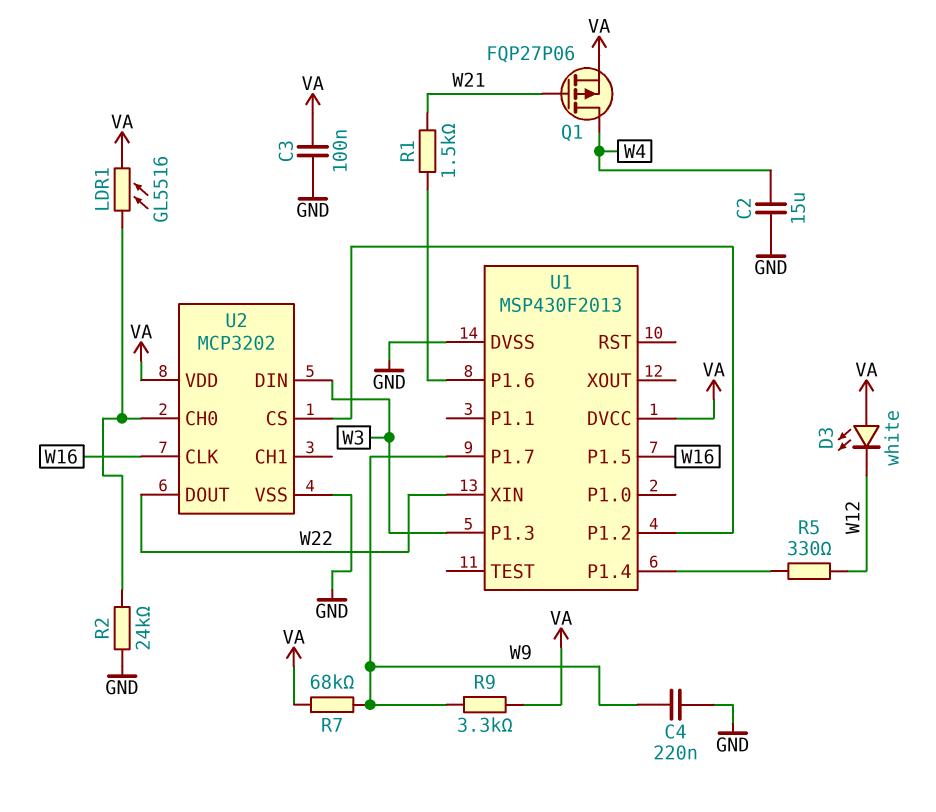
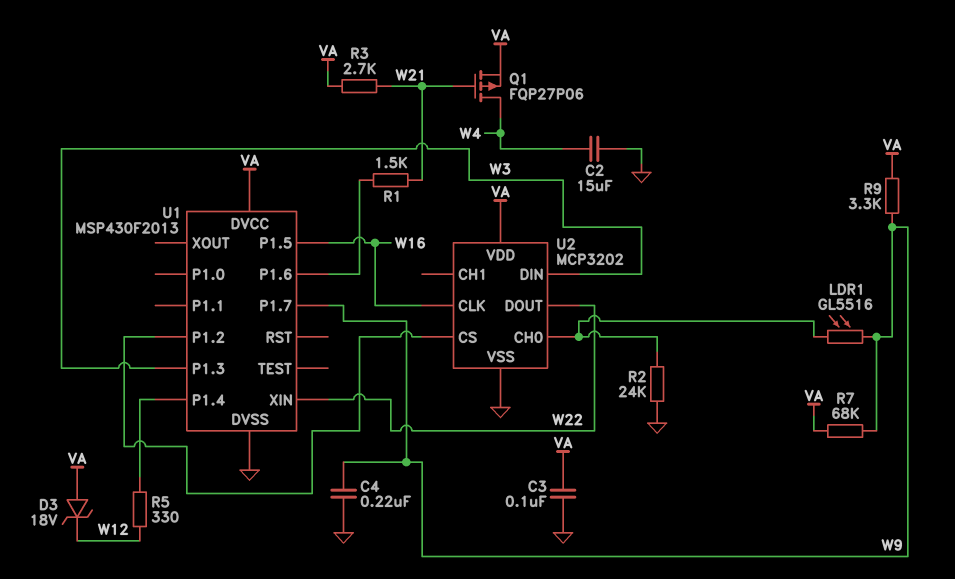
D3: LED white (A VA, K W12) -> zener 18V (A VA, K W12)
LDR1: GL5516 (U2/CH0, VA) -> GL5516 (U2/CH0, W9)
R3: none -> 2.7k (VA, W21)

